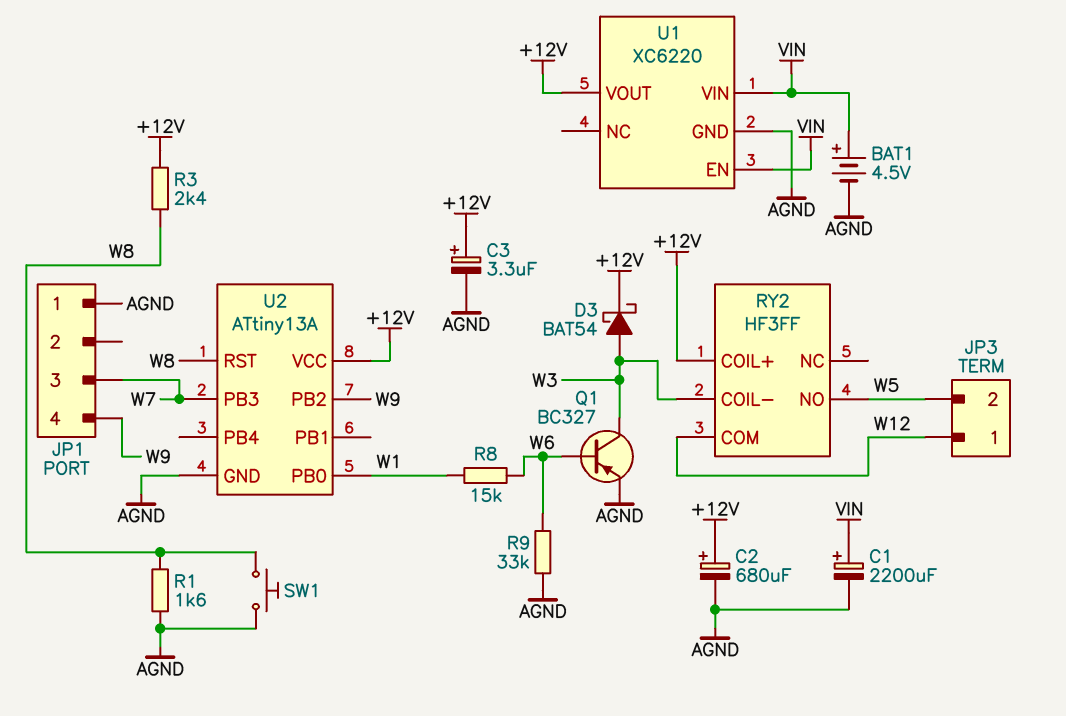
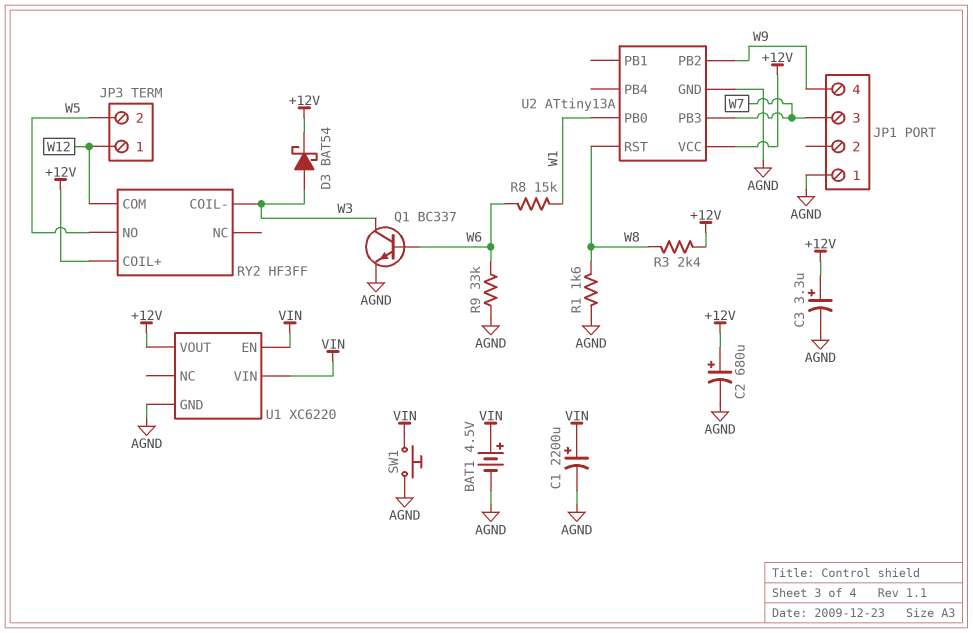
Q1: PNP BC327 (B W6, C W3, E AGND) -> NPN BC337 (B W6, C W3, E AGND)
SW1: button (AGND, W8) -> button (AGND, VIN)

